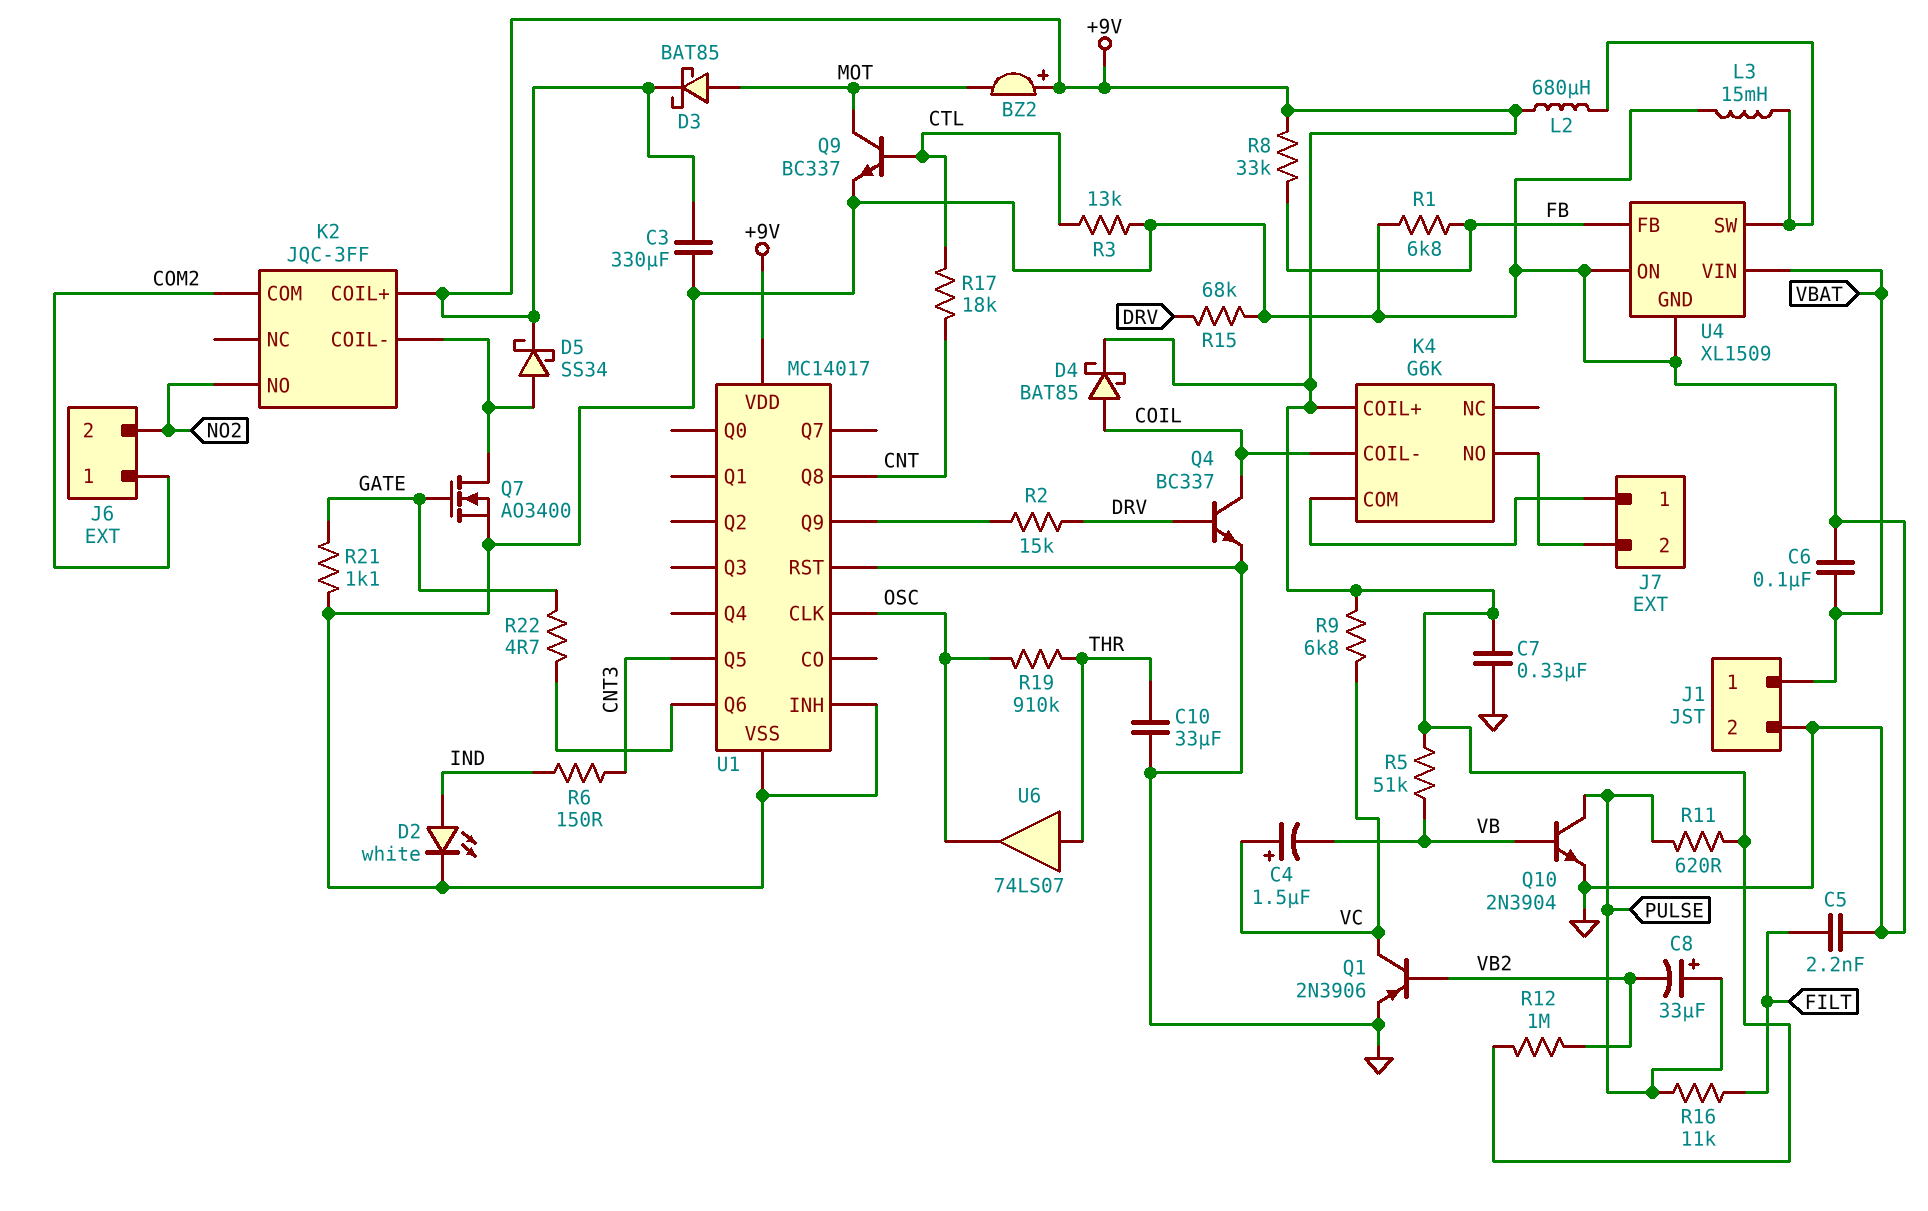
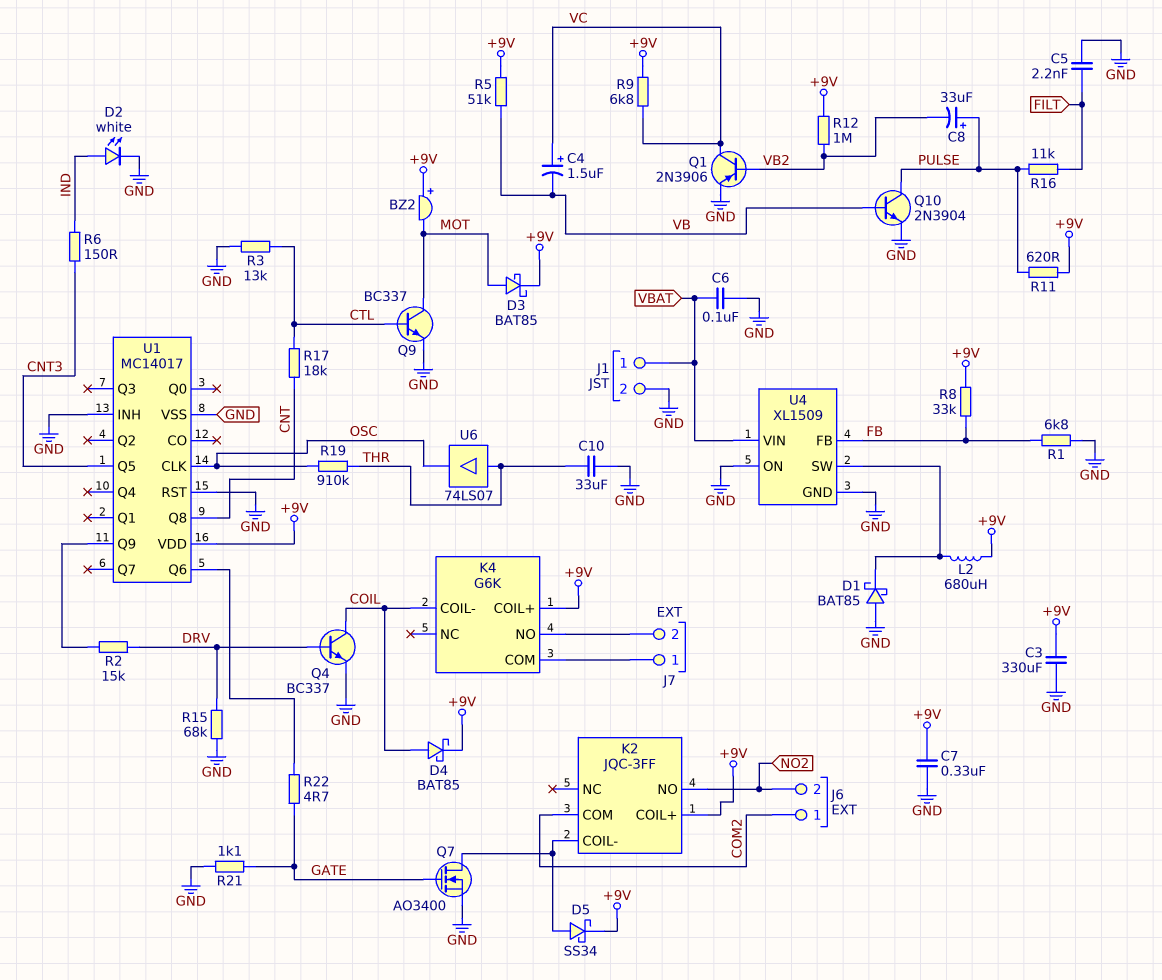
D1: none -> schottky BAT85 (A GND, K U4/SW)
L3: 15mH (GND, U4/SW) -> none

